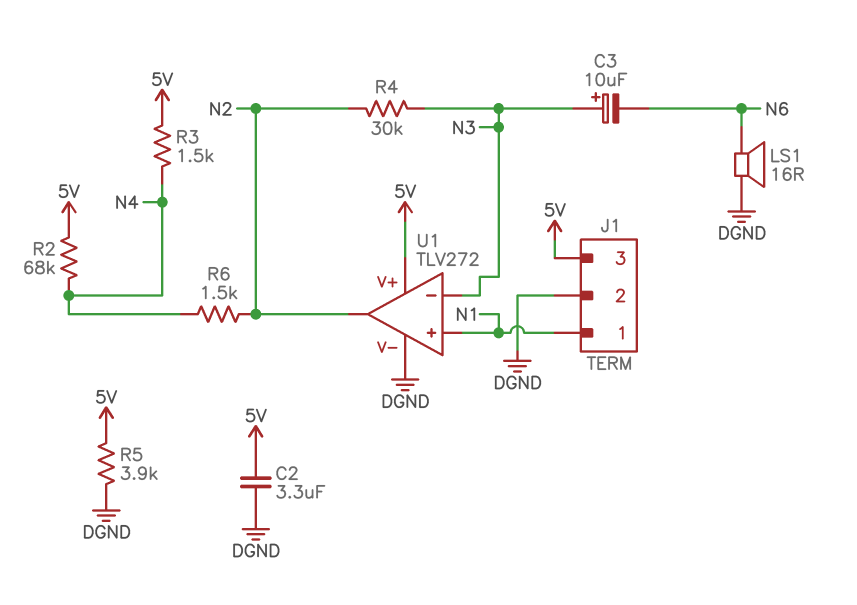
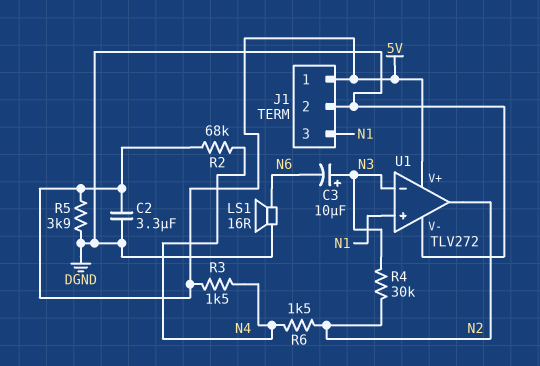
J1 pin 1: N1 -> 5V
J1 pin 3: 5V -> N1

